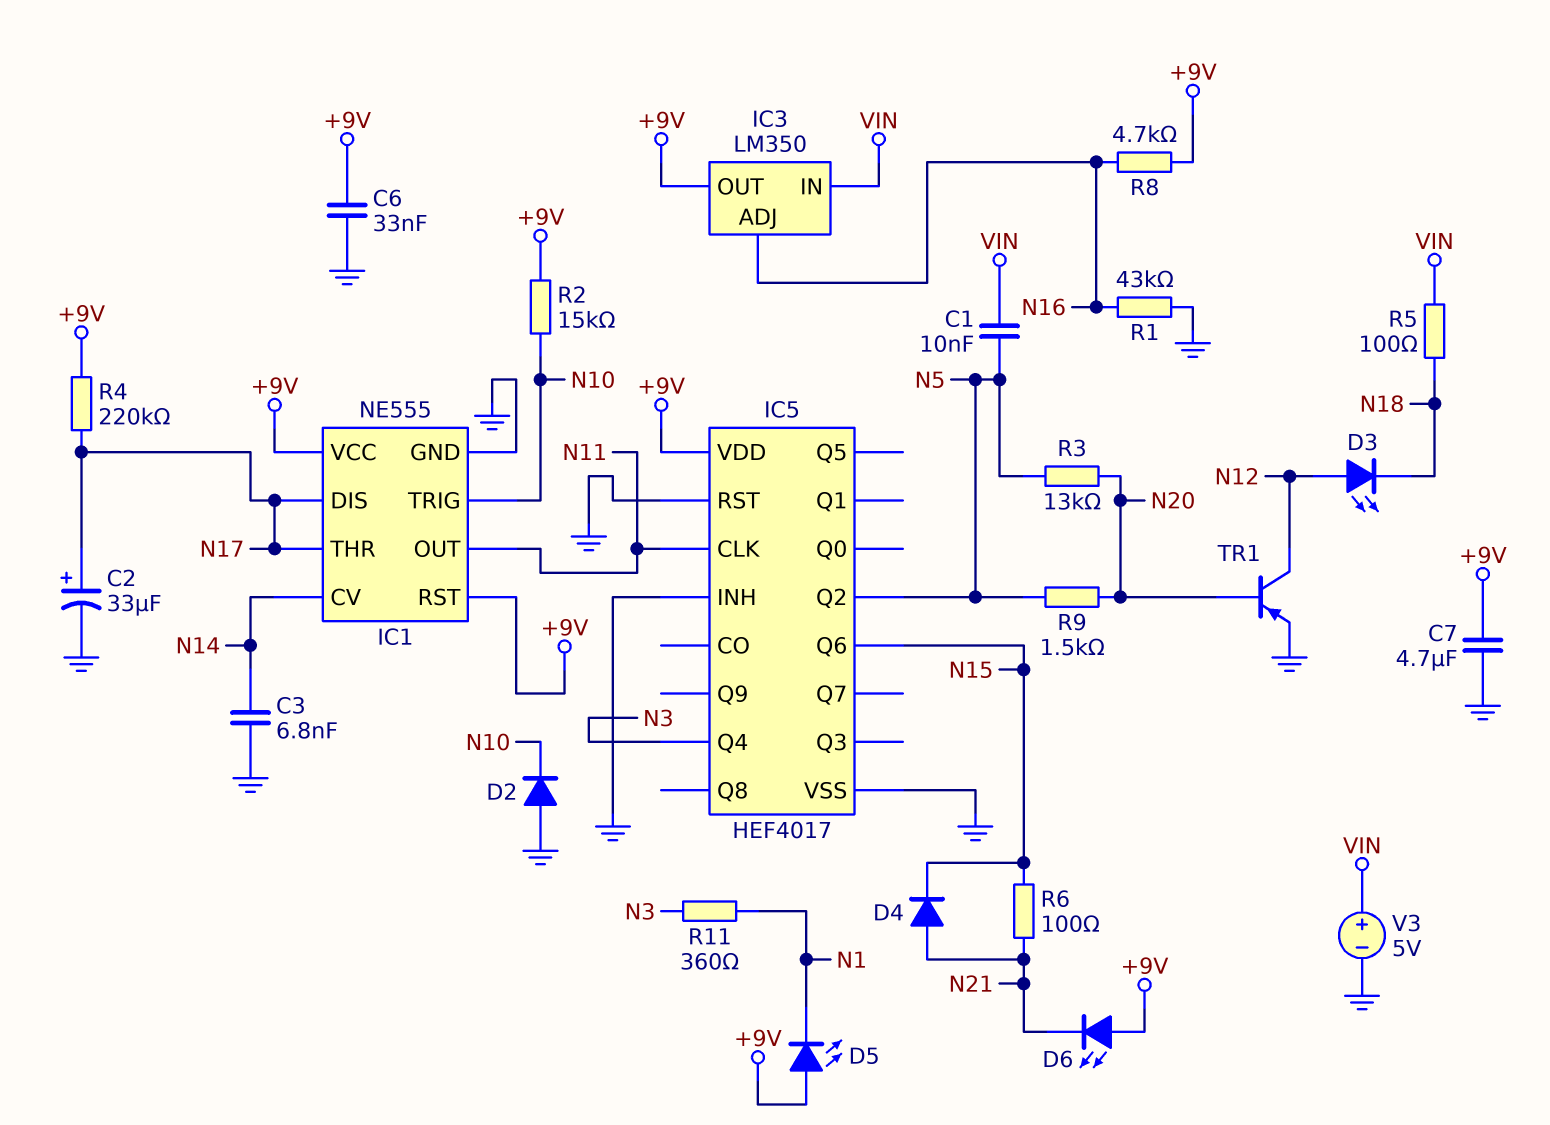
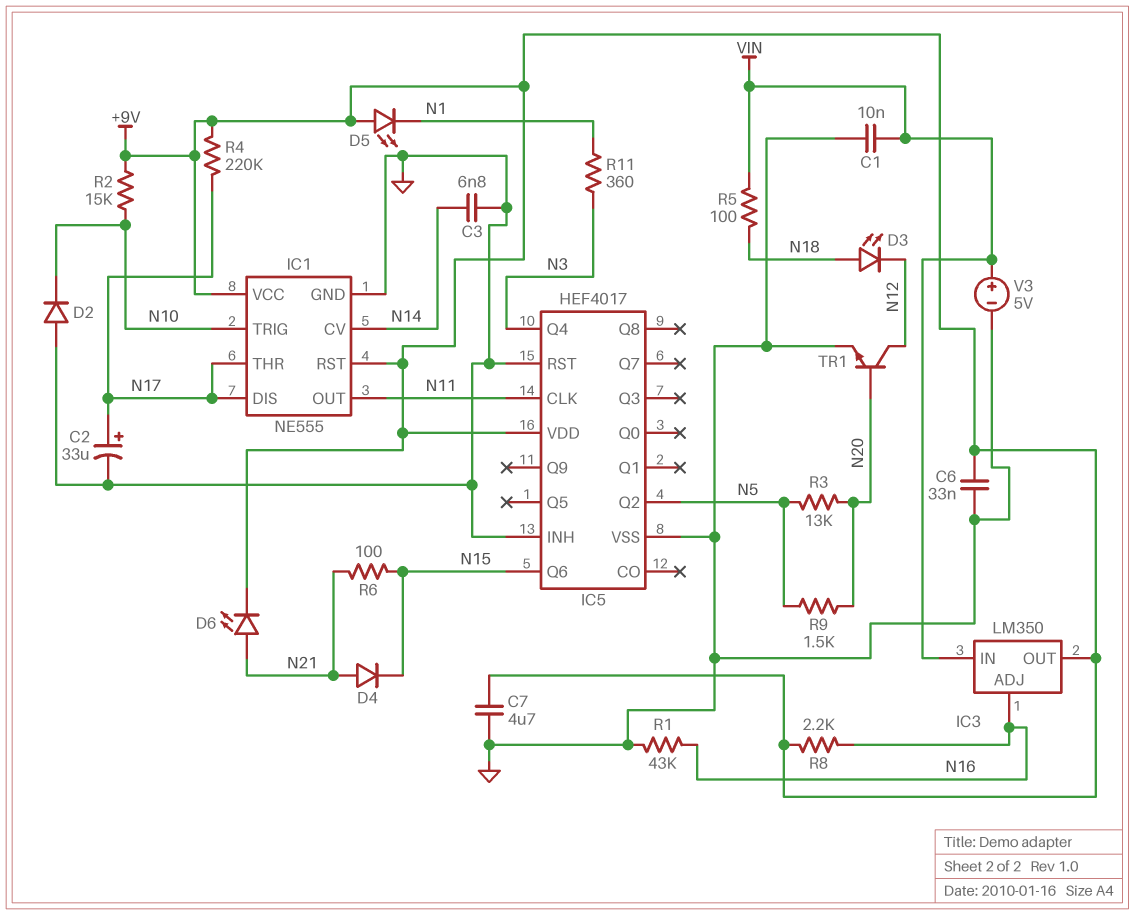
C1: 10nF (N5, VIN) -> 10nF (GND, VIN)
D3: LED (A N12, K N18) -> LED (A N18, K N12)
D6: LED (A +9V, K N21) -> LED (A N21, K +9V)
R8: 4.7k (+9V, N16) -> 2.2k (+9V, N16)
TR1: PNP (B N20, C N12, E GND) -> NPN (B N20, C N12, E GND)

